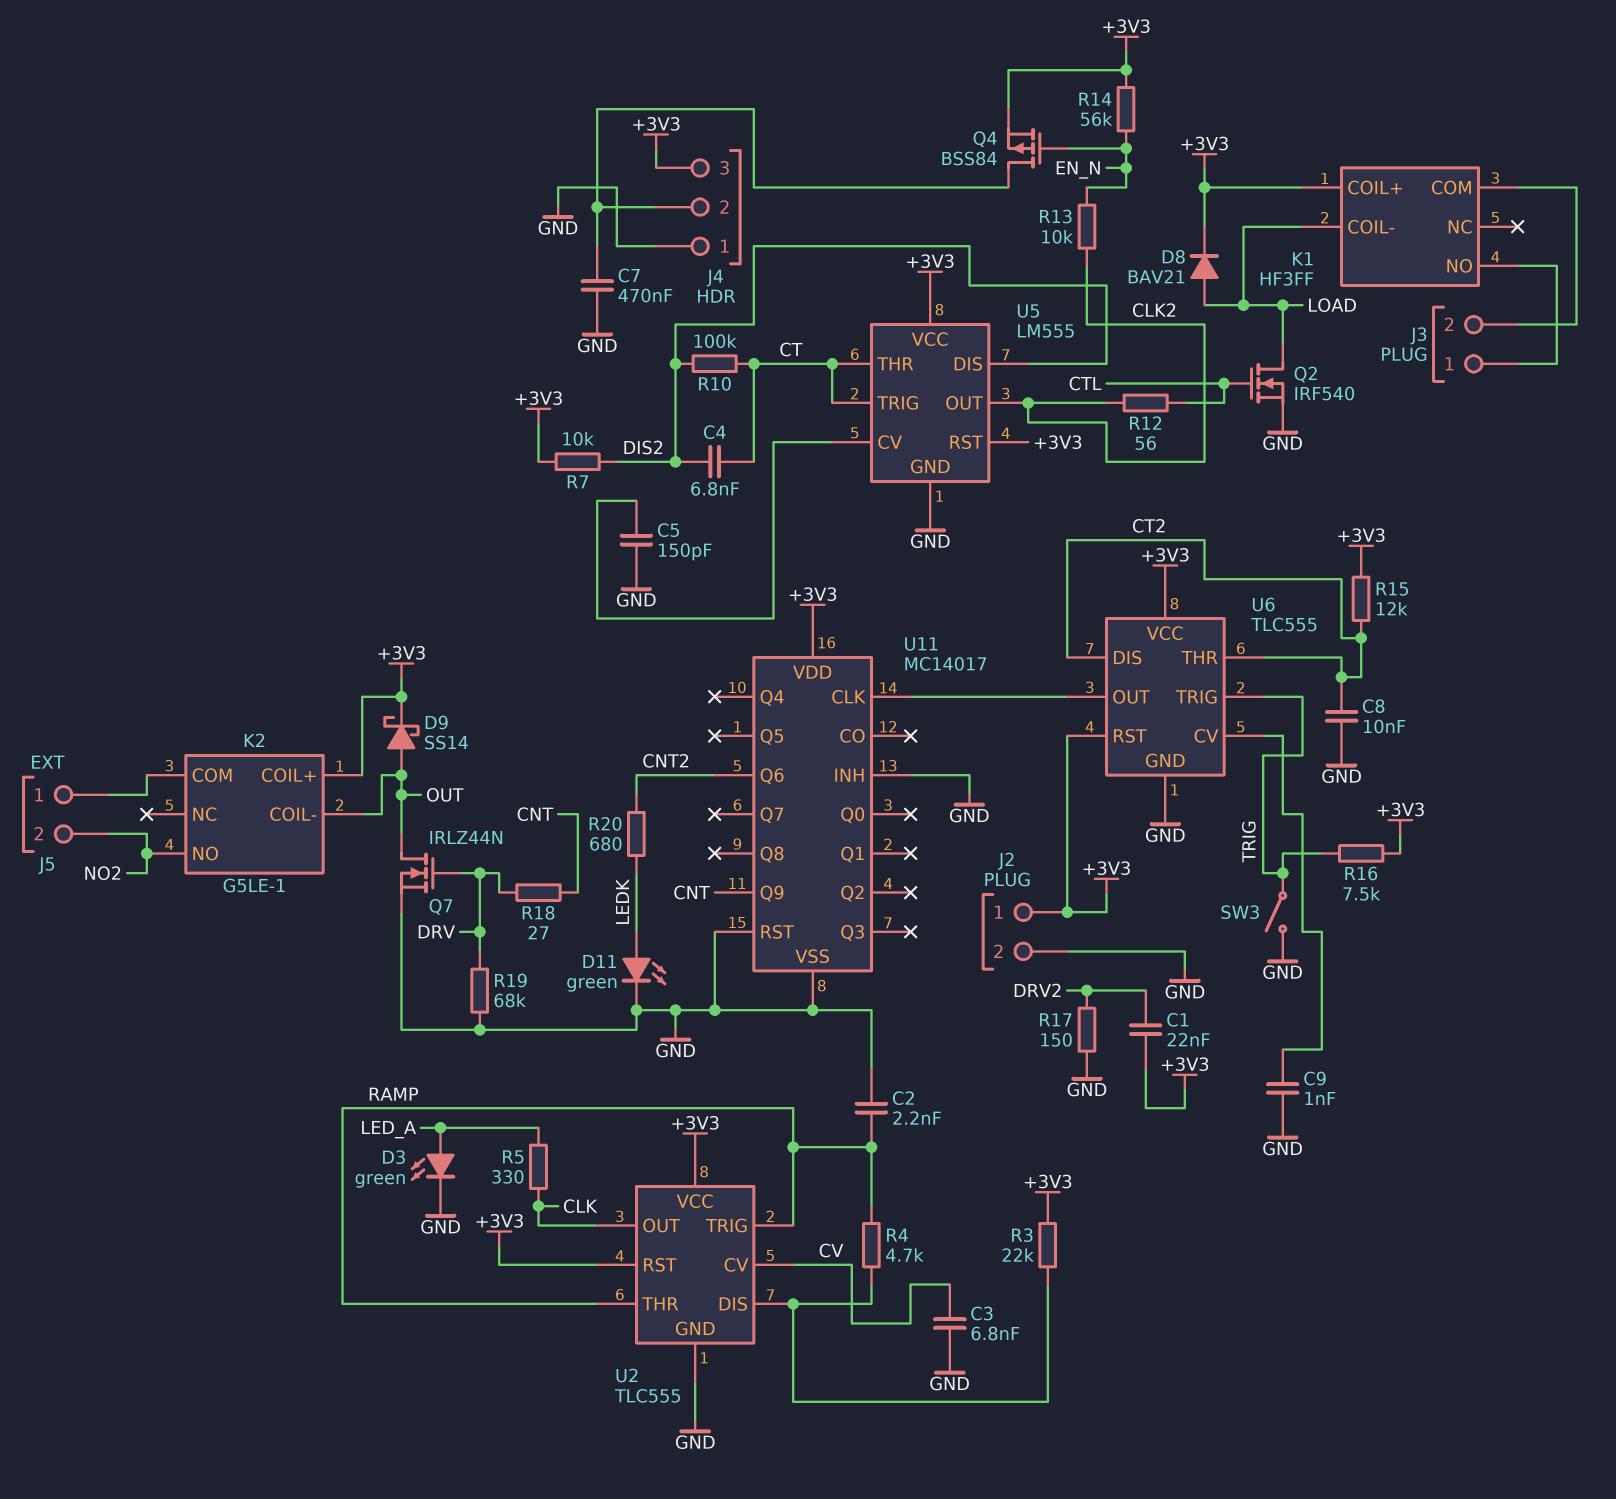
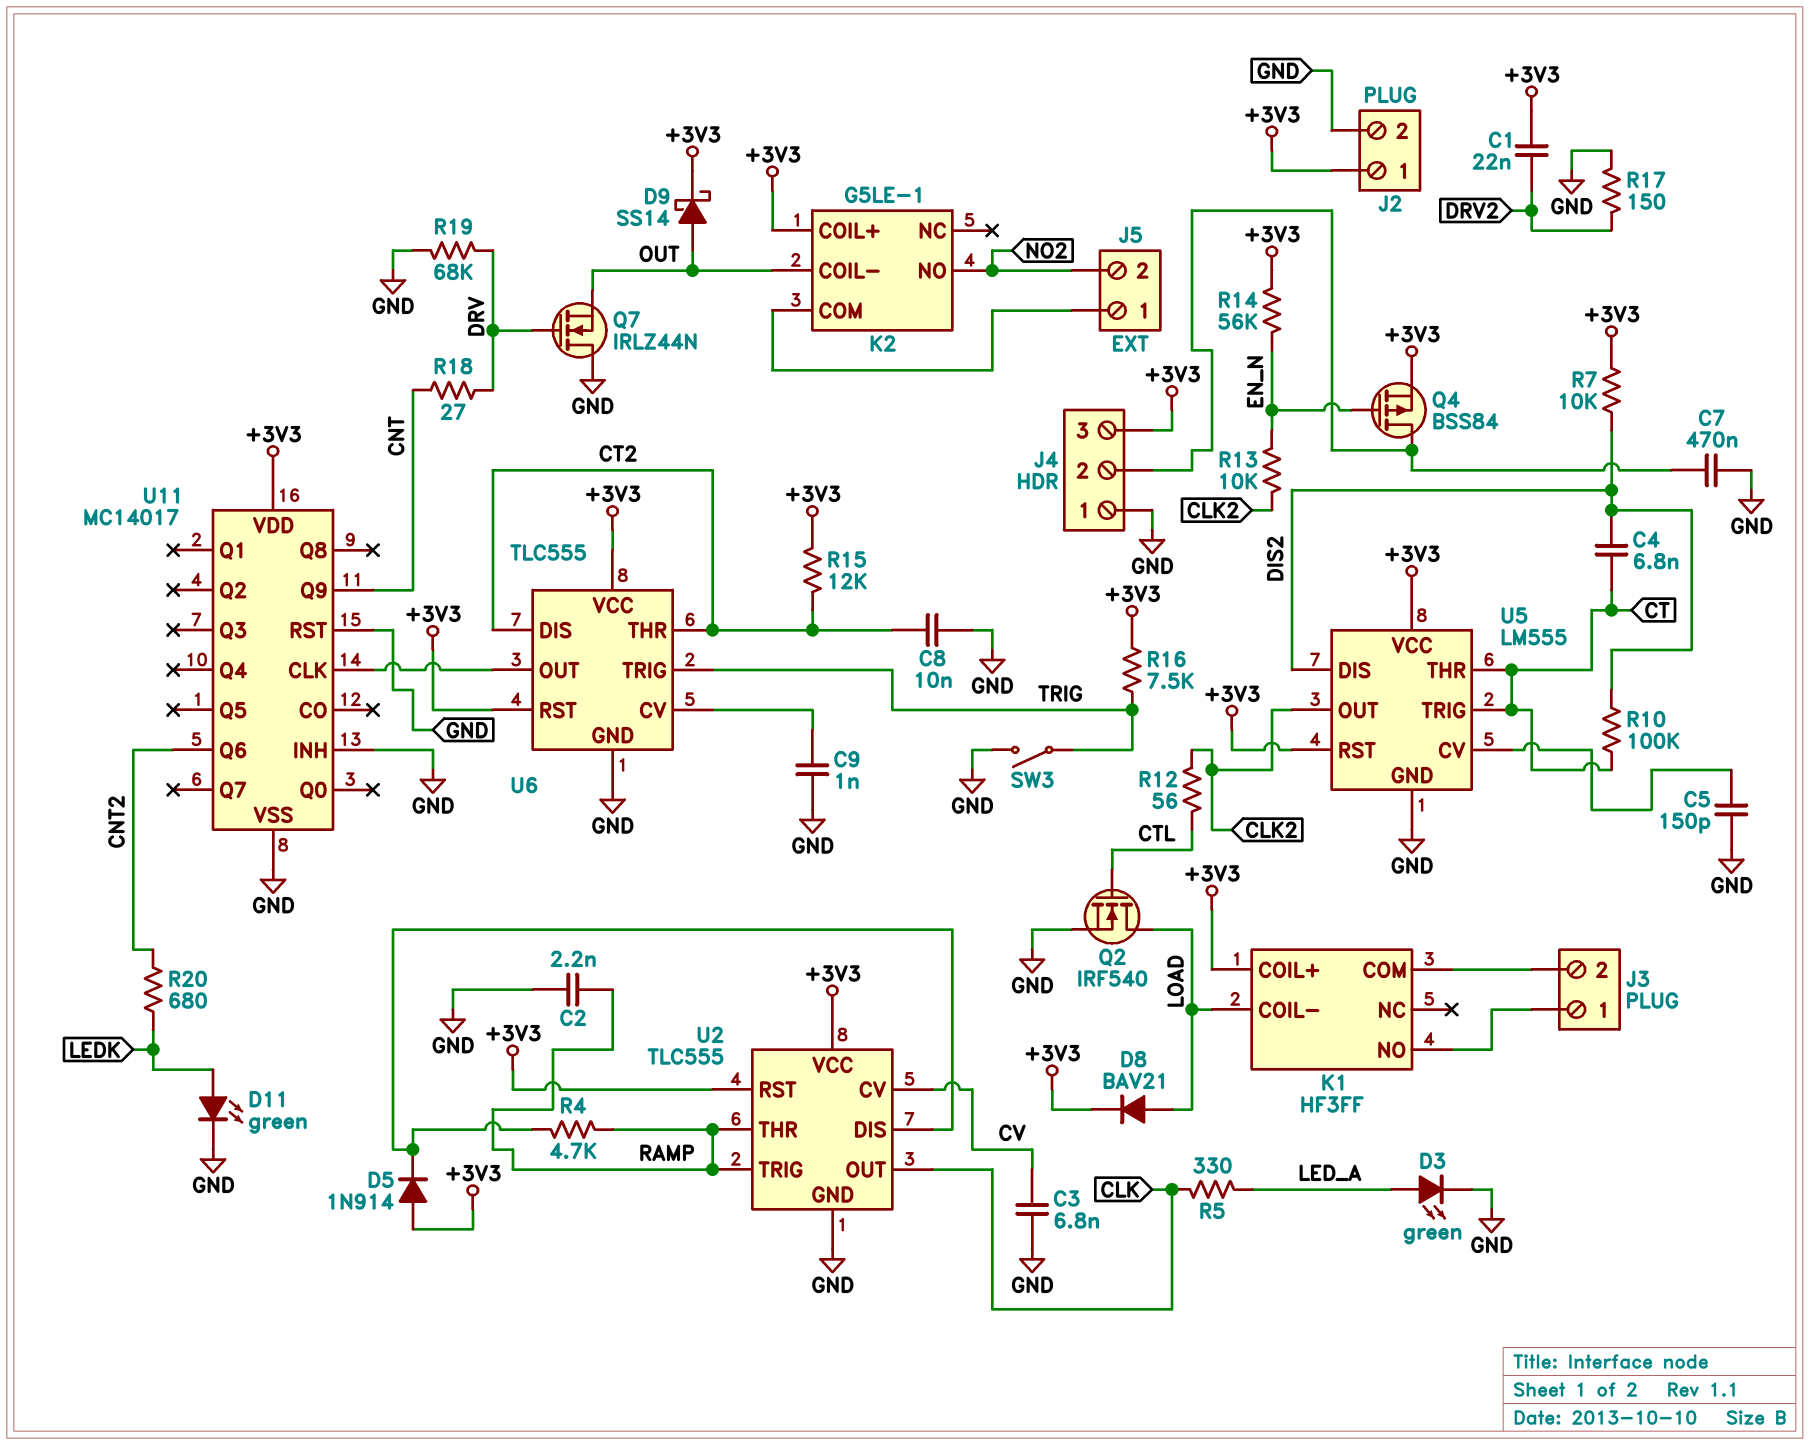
D5: none -> diode 1N914 (A +3V3, K U2/DIS)
Q7: NMOS IRLZ44N (G DRV, D OUT, S GND) -> NMOS IRLZ44N (G DRV, D GND, S OUT)
R3: 22k (+3V3, U2/DIS) -> none

